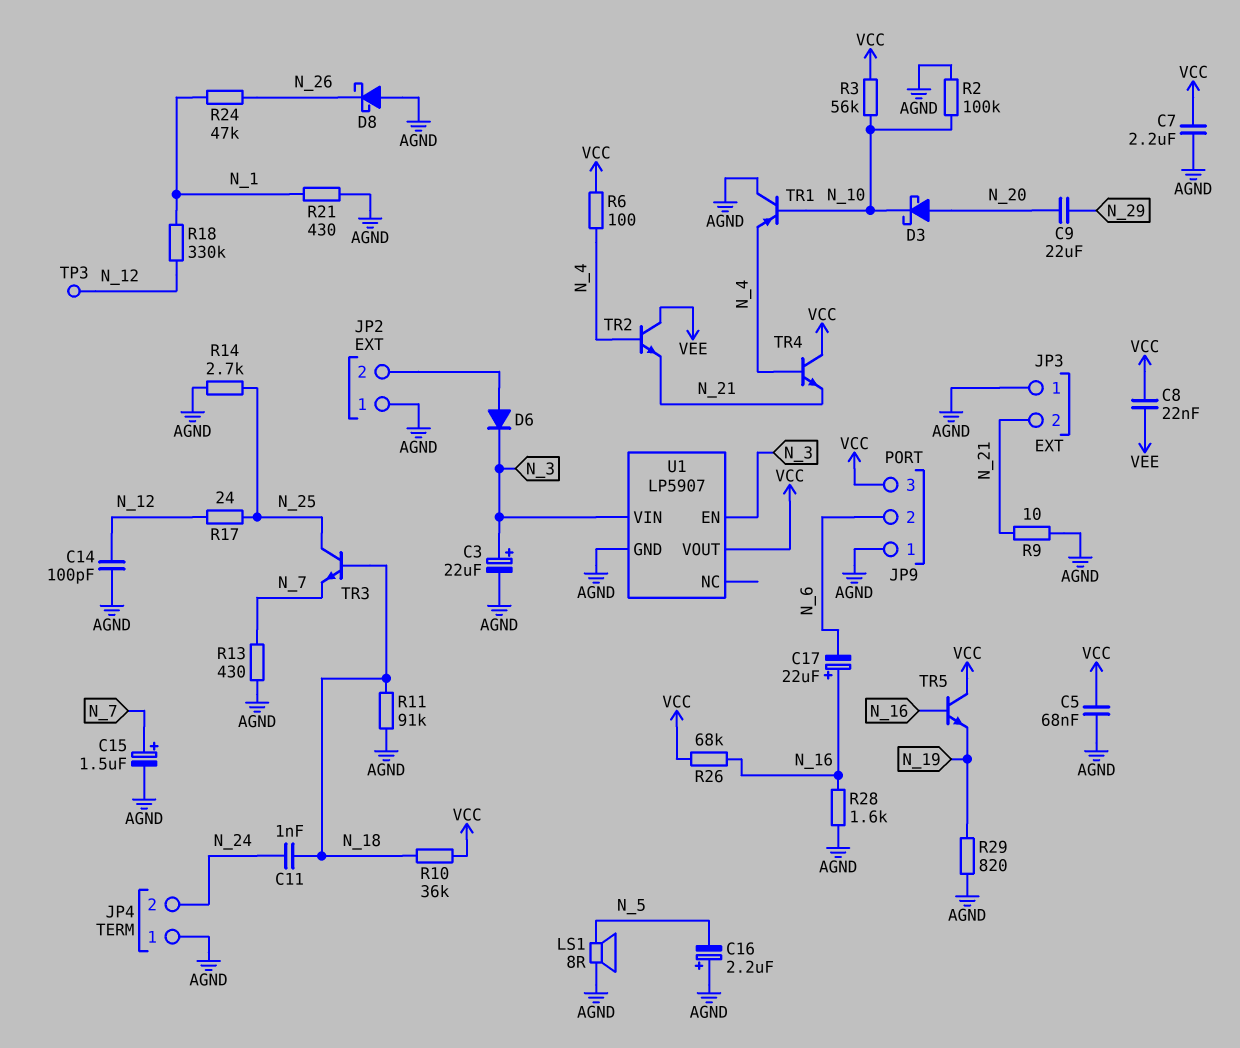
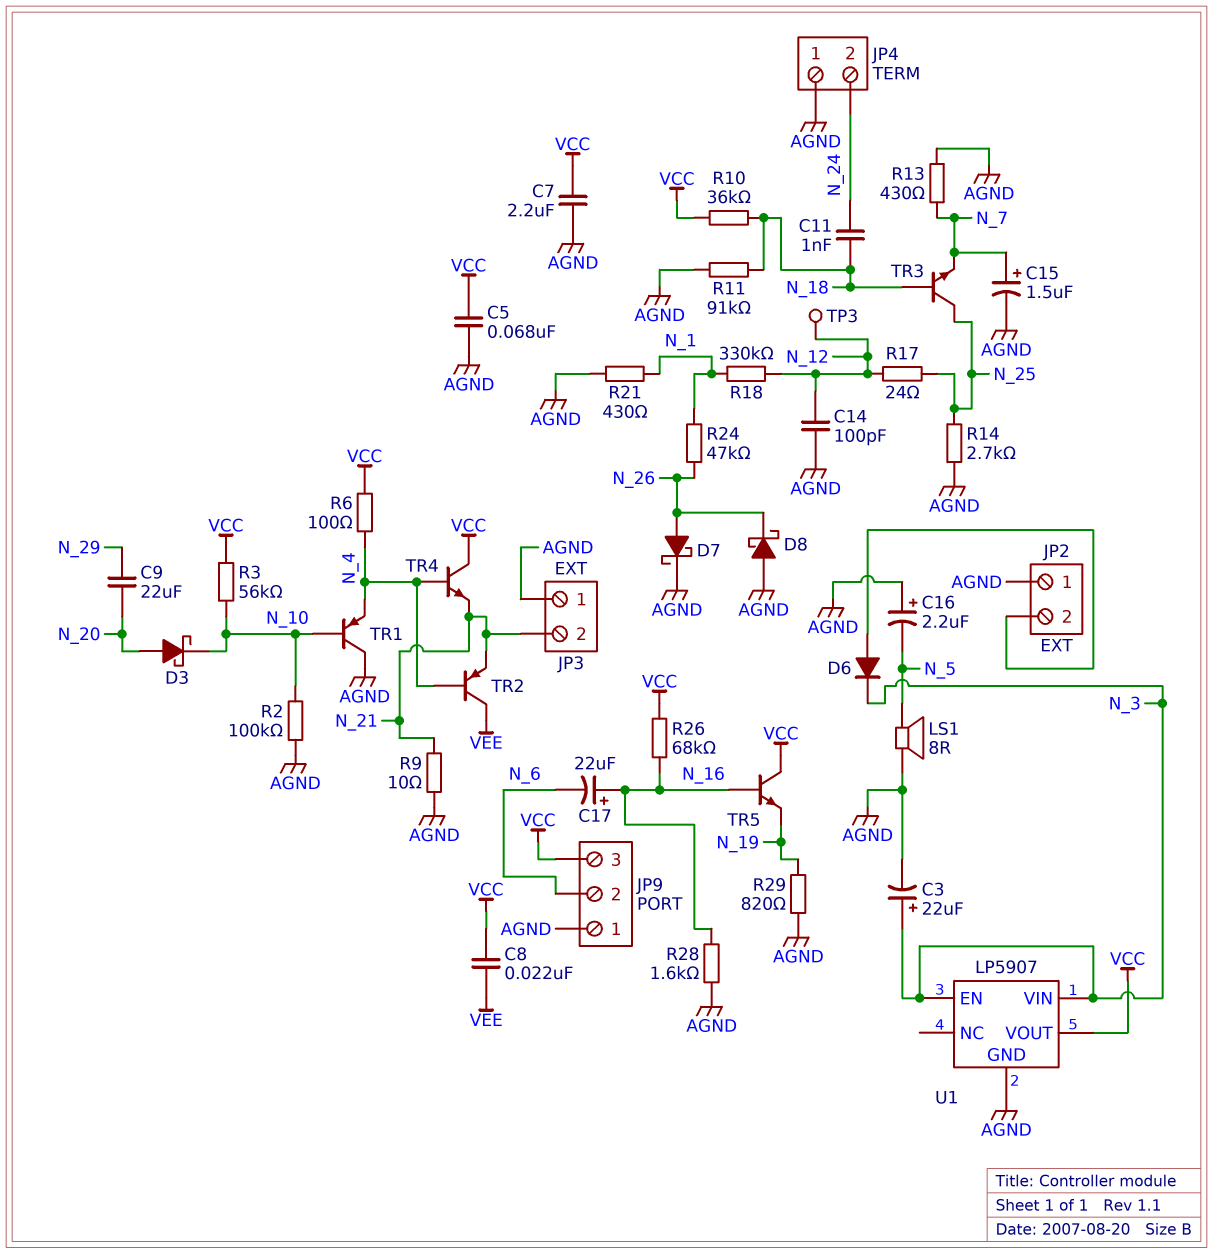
D7: none -> schottky (A N_26, K AGND)
TR2: NPN (B N_4, C VEE, E N_21) -> PNP (B N_4, C VEE, E N_21)

